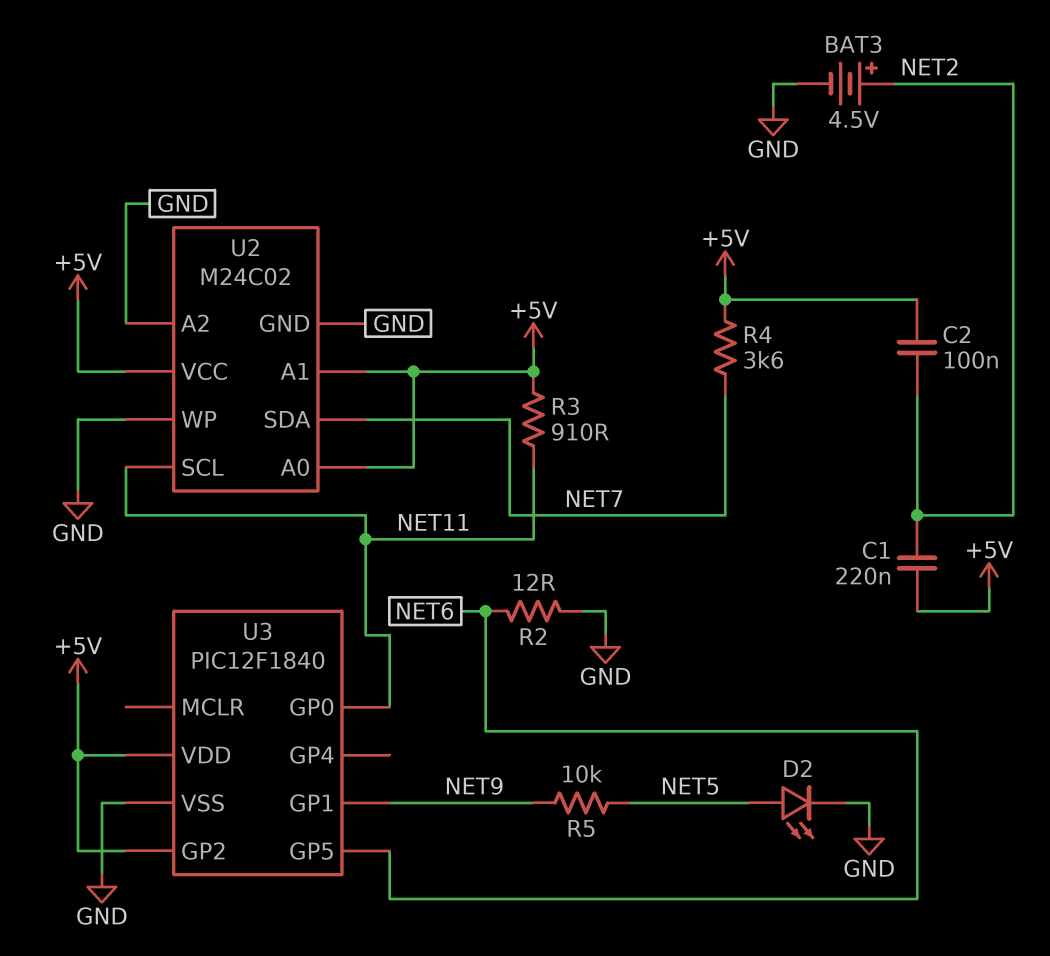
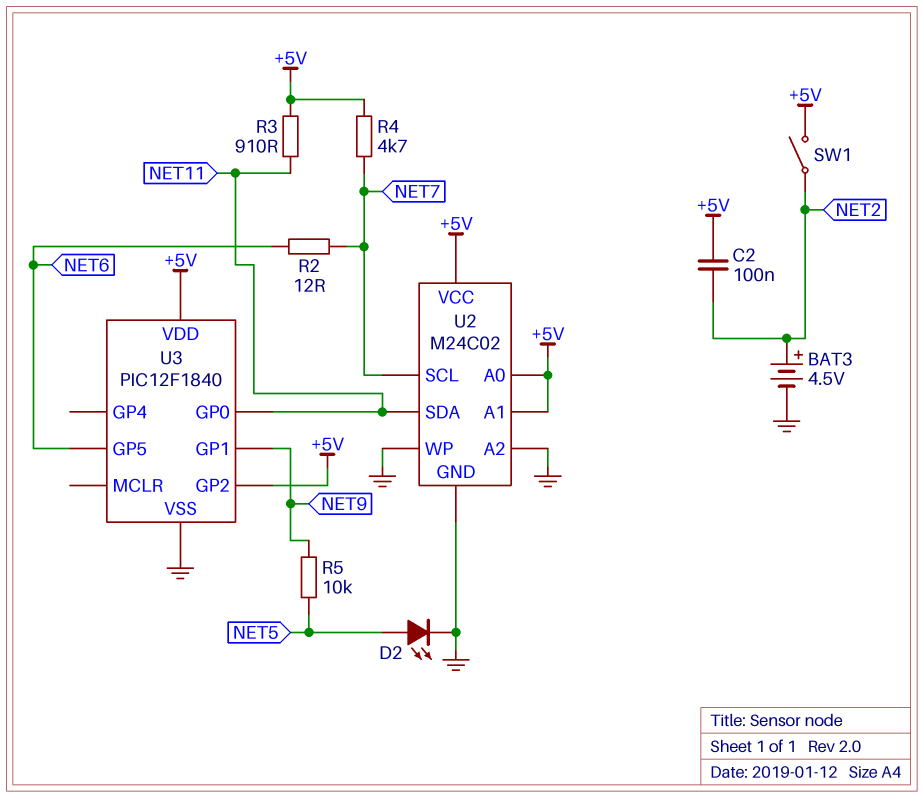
C1: 220nF (+5V, NET2) -> none
R2: 12 (GND, NET6) -> 12 (NET6, NET7)
R4: 3.6k (+5V, NET7) -> 4.7k (+5V, NET7)
SW1: none -> switch (+5V, NET2)
U2 pin SCL: NET11 -> NET7
U2 pin SDA: NET7 -> NET11

